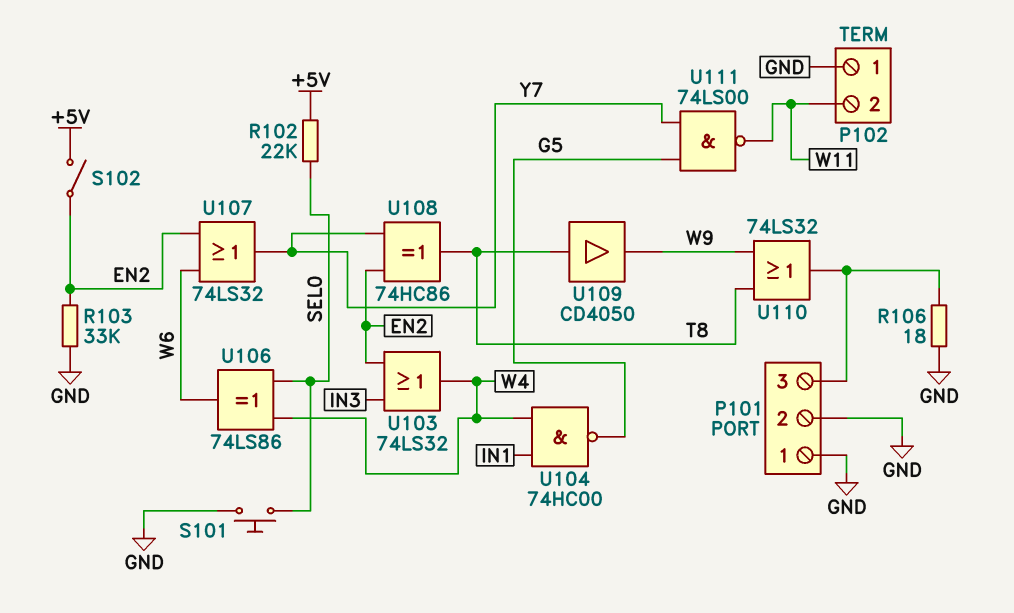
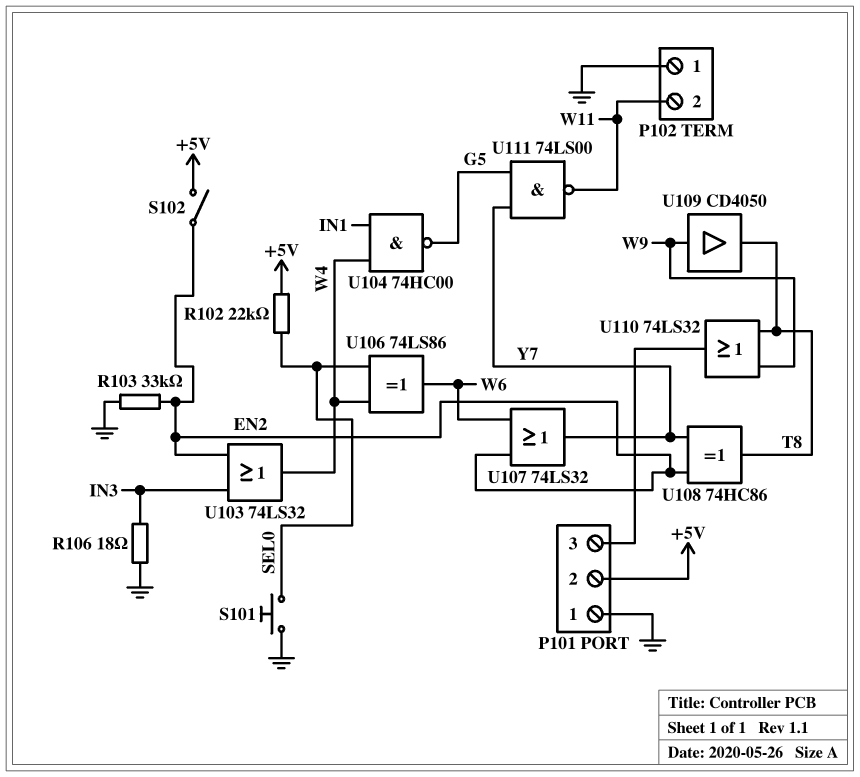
P101 pin 2: GND -> +5V
R106: 18 (GND, P101/3) -> 18 (GND, IN3)
U109: buffer CD4050 (in T8, out W9) -> buffer CD4050 (in W9, out T8)

